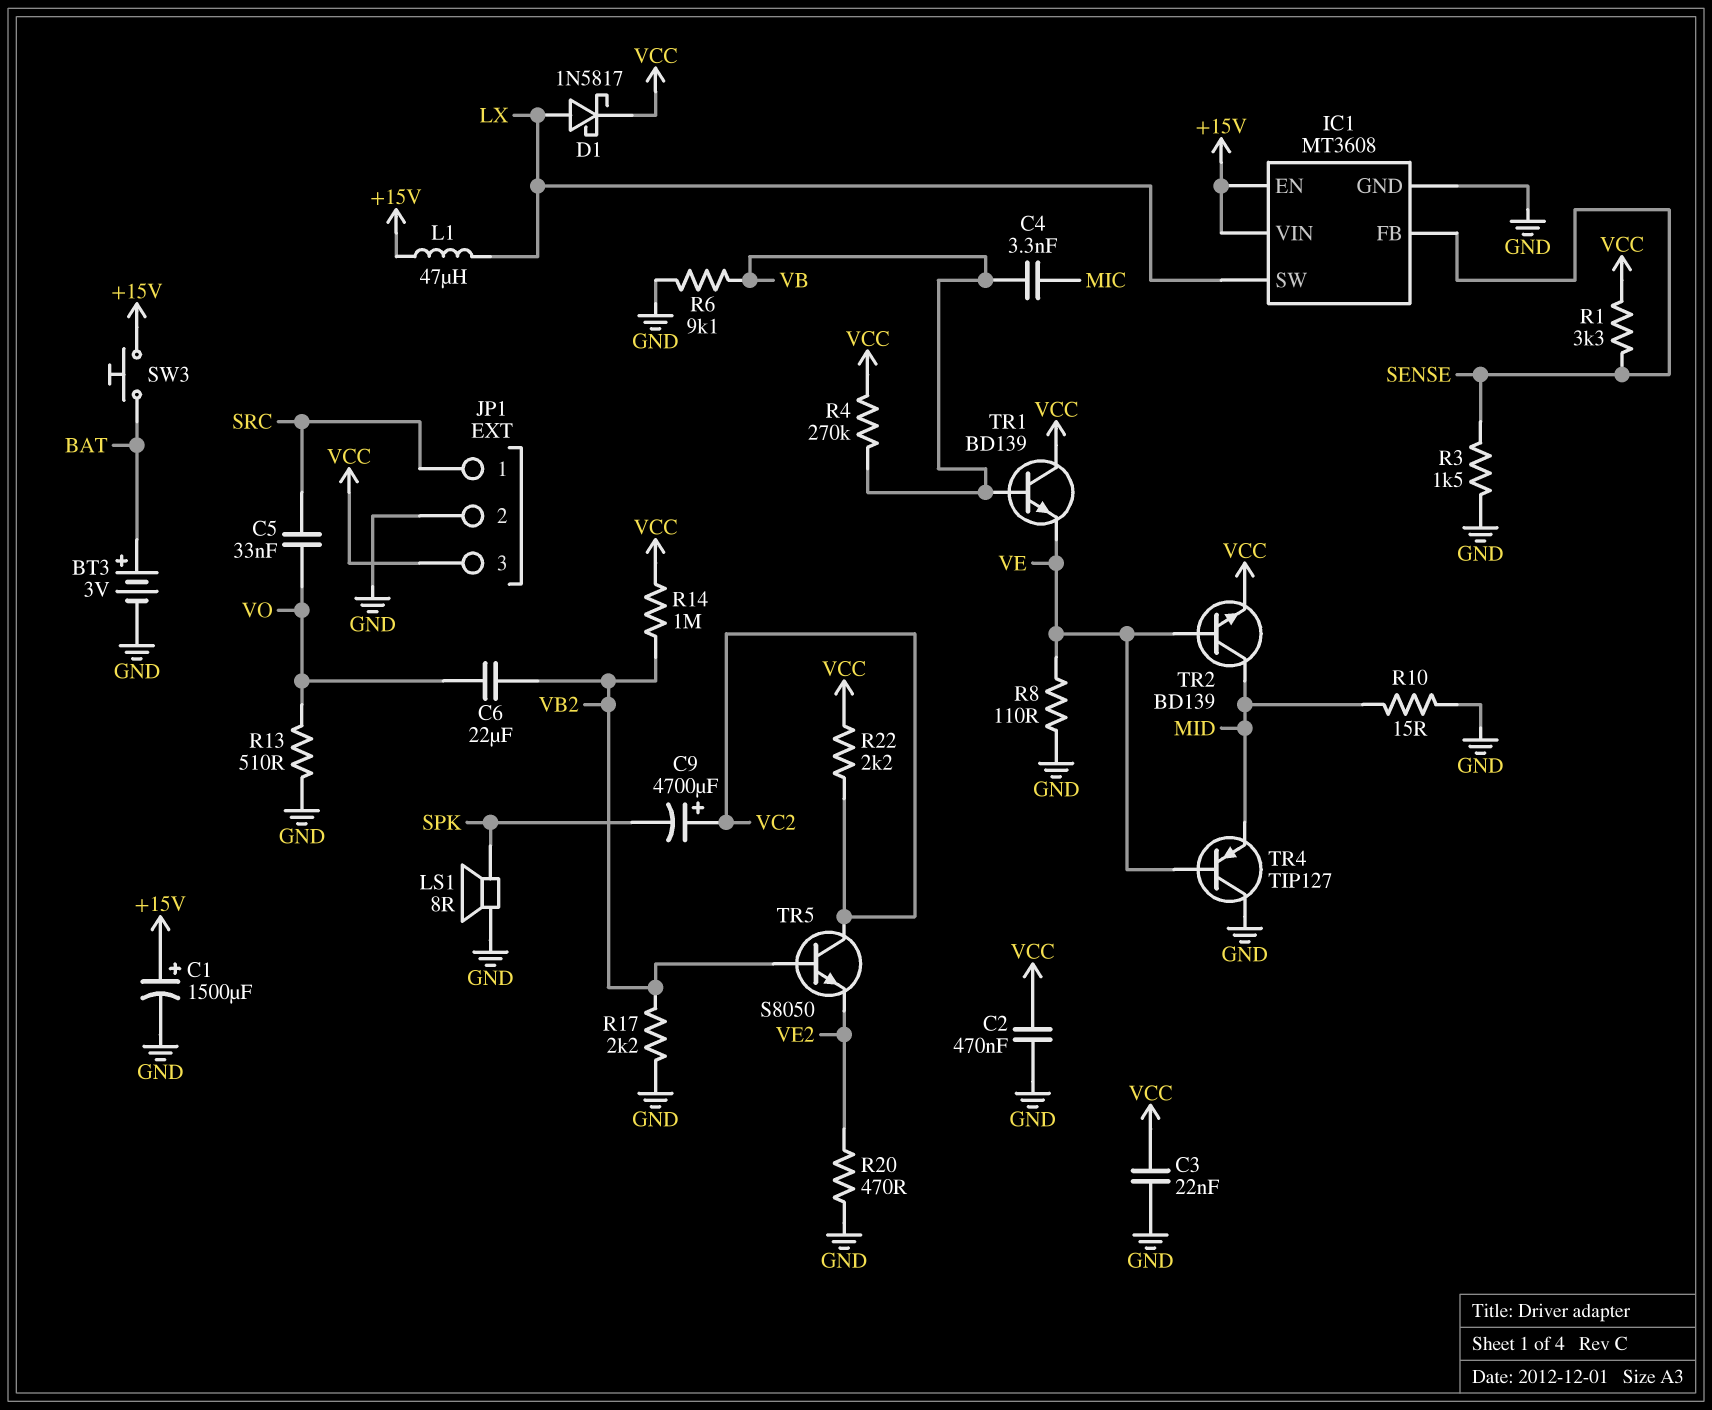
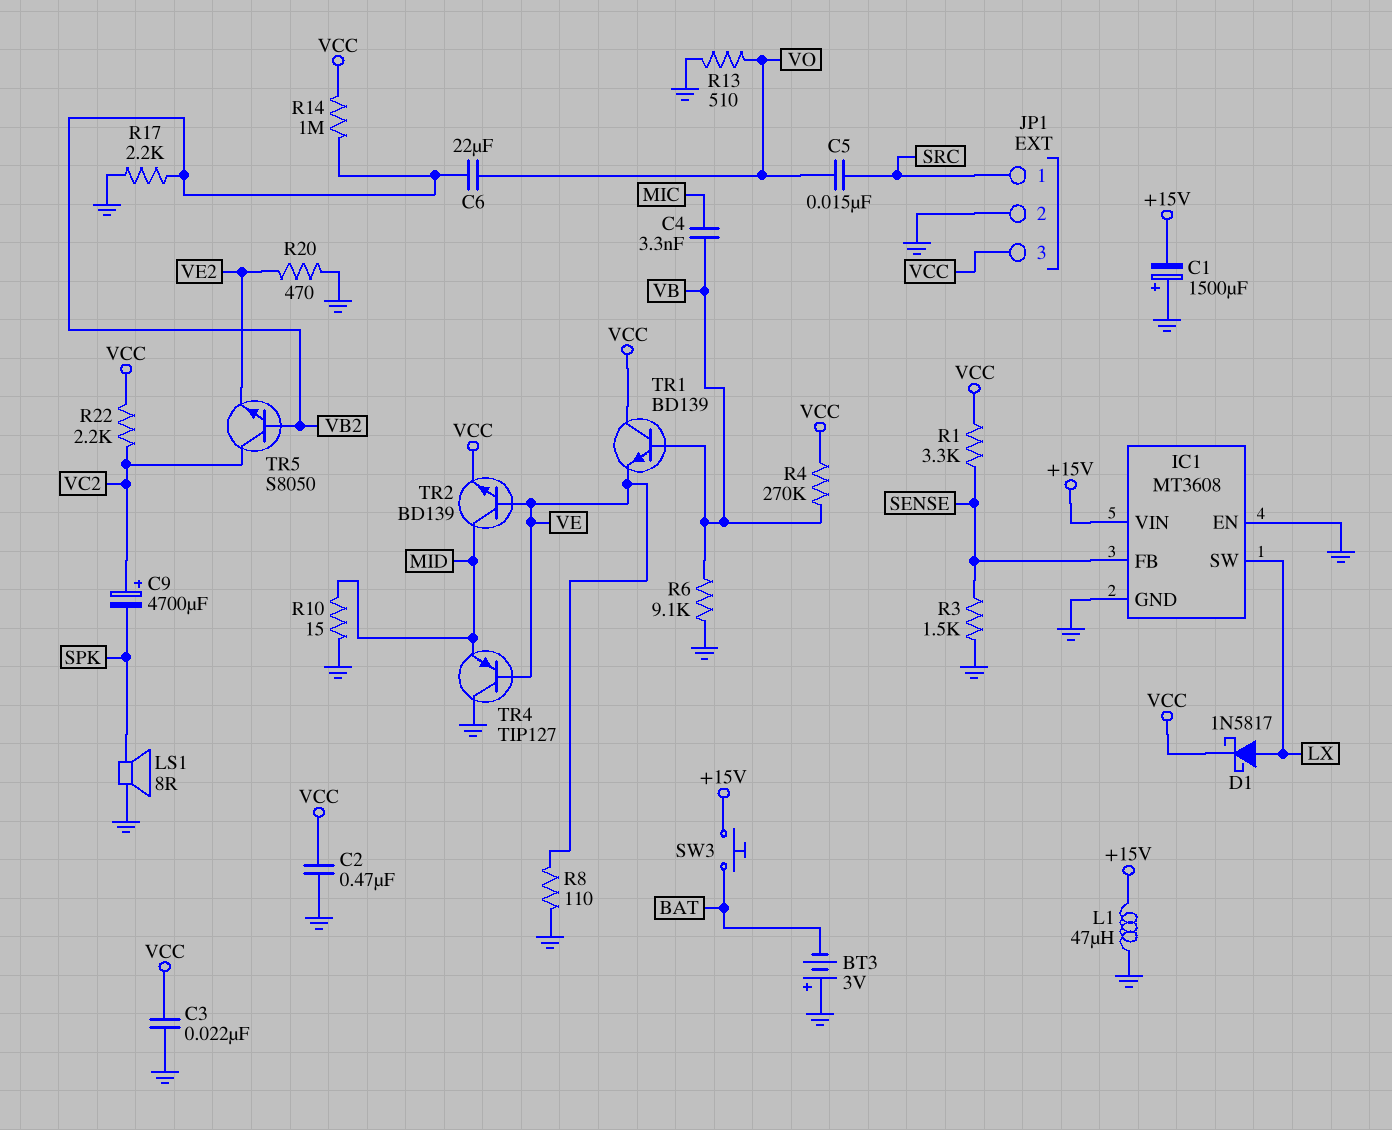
BT3: 3V (plus BAT, minus GND) -> 3V (plus GND, minus BAT)
C1: 1500uF (plus +15V, minus GND) -> 1500uF (plus GND, minus +15V)
C5: 33nF (SRC, VO) -> 15nF (SRC, VO)
IC1 pin EN: +15V -> GND
L1: 47uH (+15V, LX) -> 47uH (+15V, GND)

